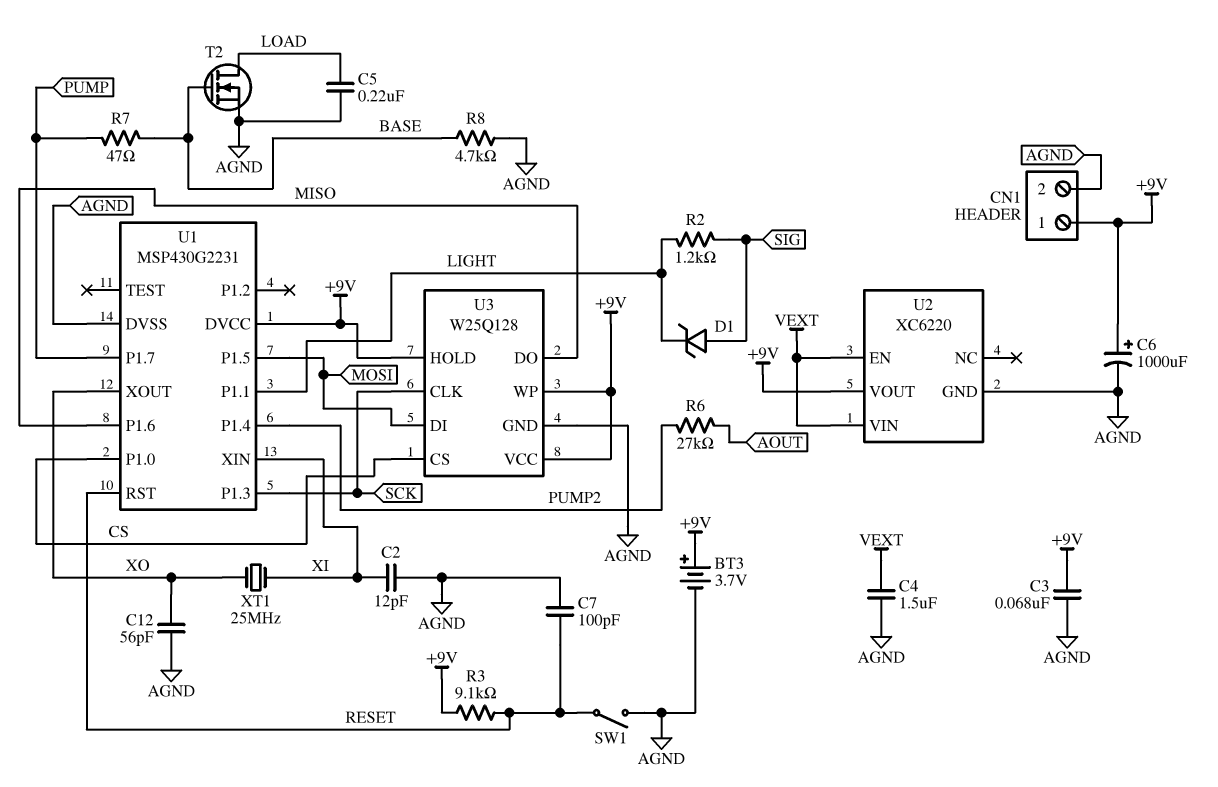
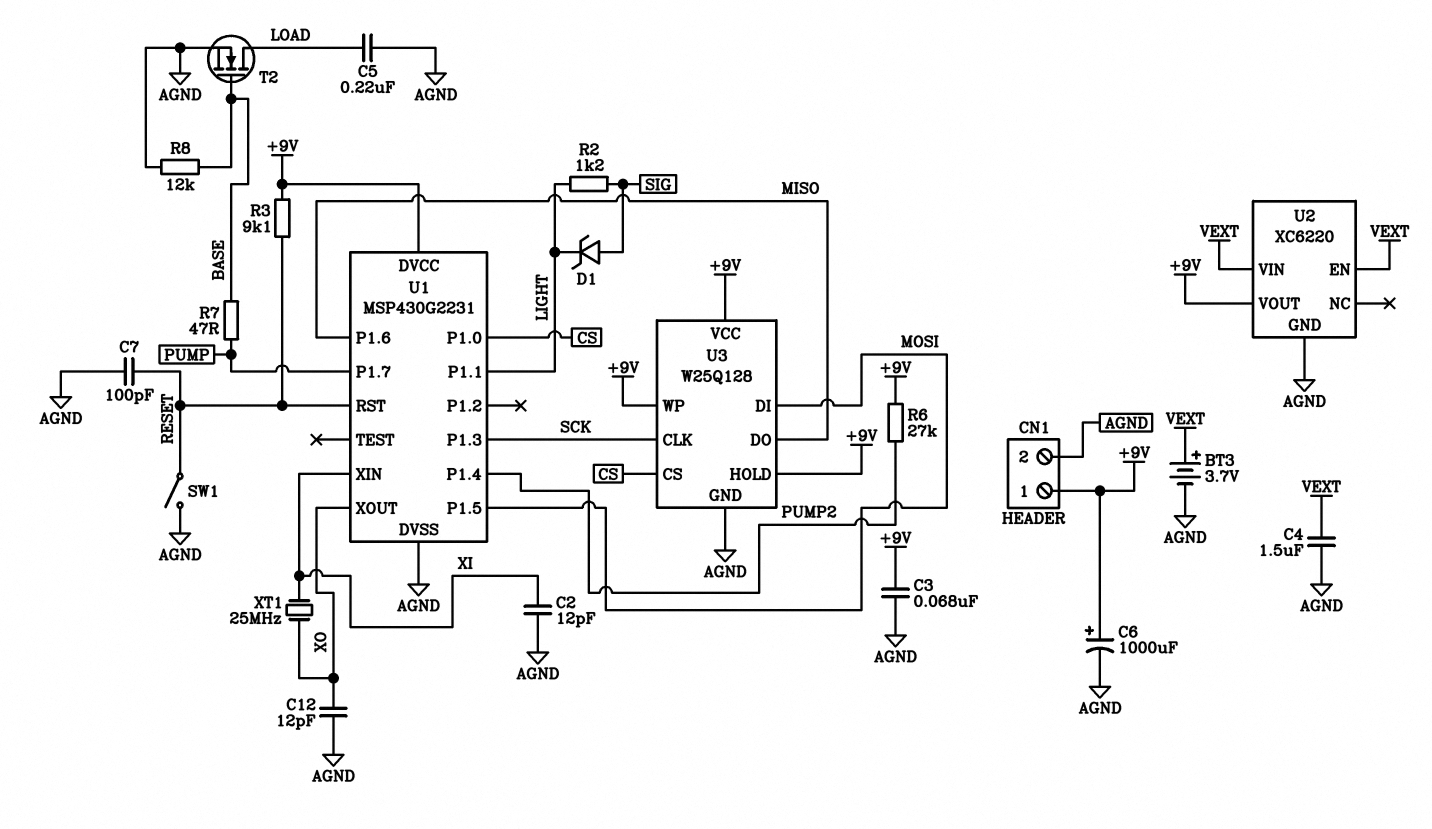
BT3: 3.7V (plus +9V, minus AGND) -> 3.7V (plus VEXT, minus AGND)
C12: 56pF (AGND, XO) -> 12pF (AGND, XO)
R6: 27k (AOUT, PUMP2) -> 27k (+9V, PUMP2)
R8: 4.7k (AGND, BASE) -> 12k (AGND, BASE)

